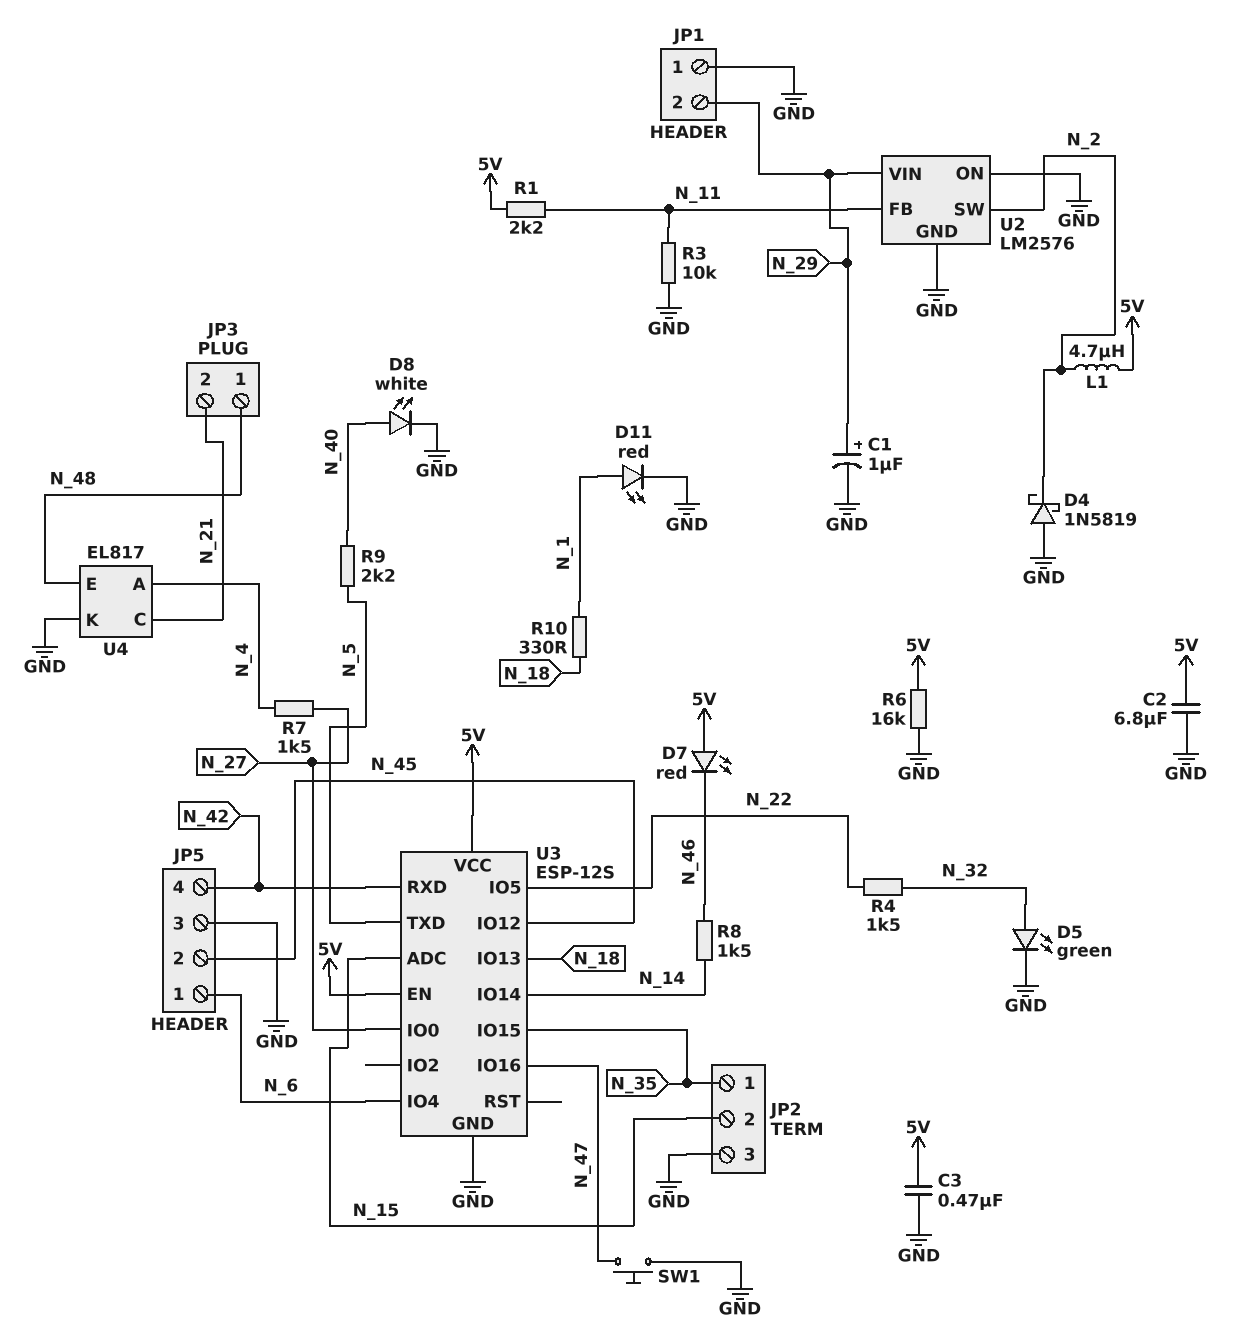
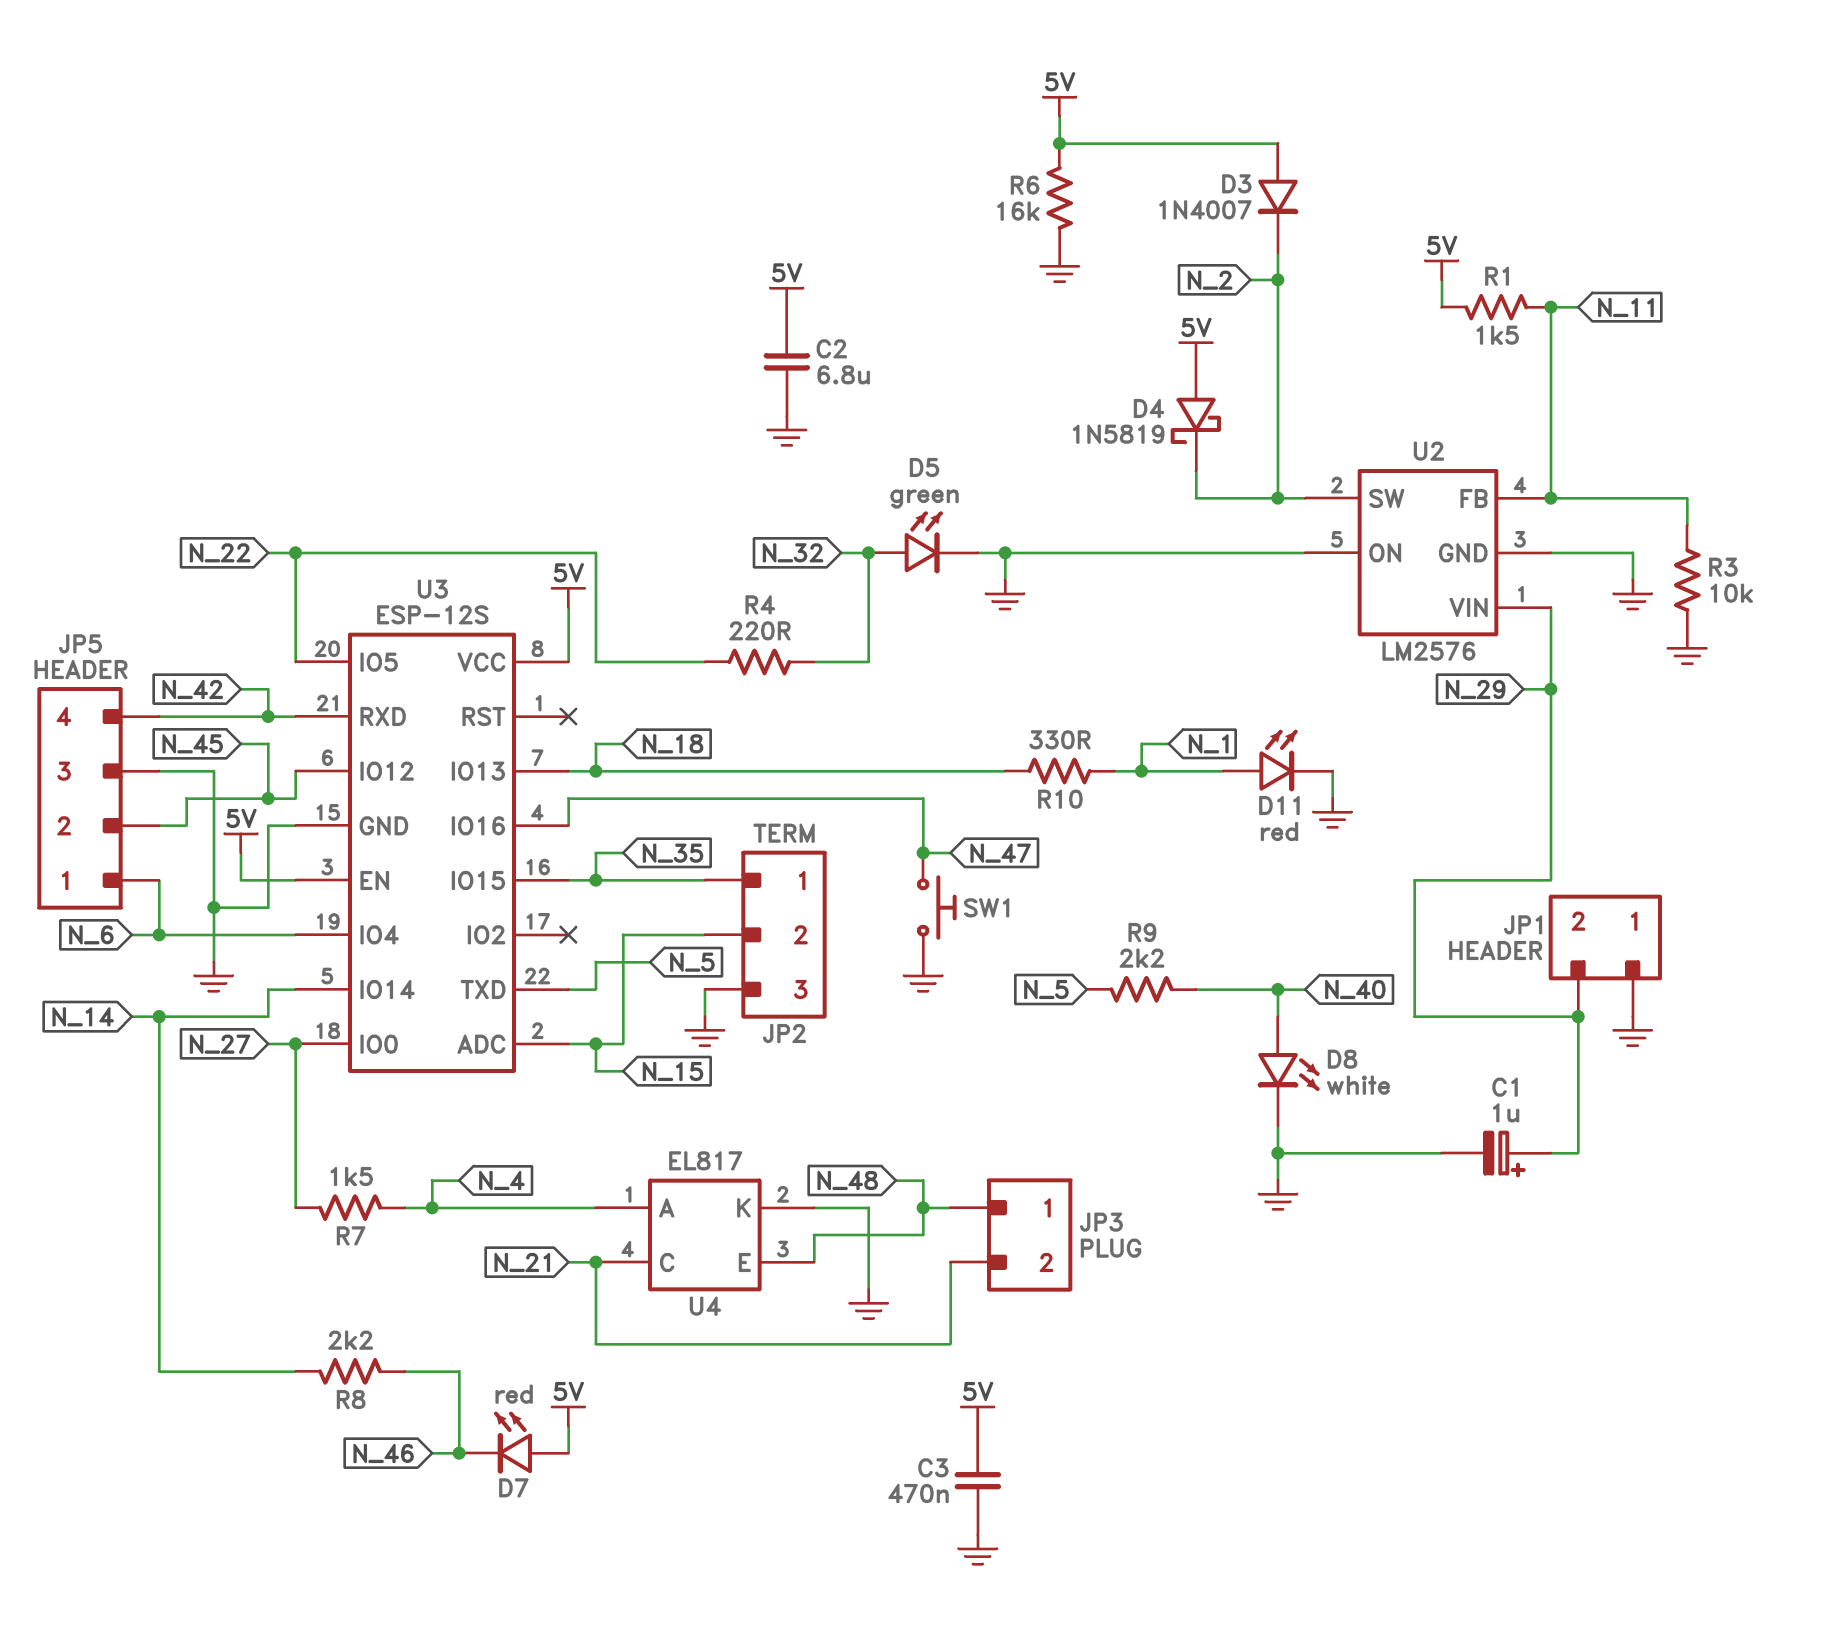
D3: none -> diode 1N4007 (A 5V, K N_2)
D4: schottky 1N5819 (A GND, K N_2) -> schottky 1N5819 (A 5V, K N_2)
L1: 4.7uH (5V, N_2) -> none
R1: 2.2k (5V, N_11) -> 1.5k (5V, N_11)
R4: 1.5k (N_22, N_32) -> 220 (N_22, N_32)
R8: 1.5k (N_14, N_46) -> 2.2k (N_14, N_46)

